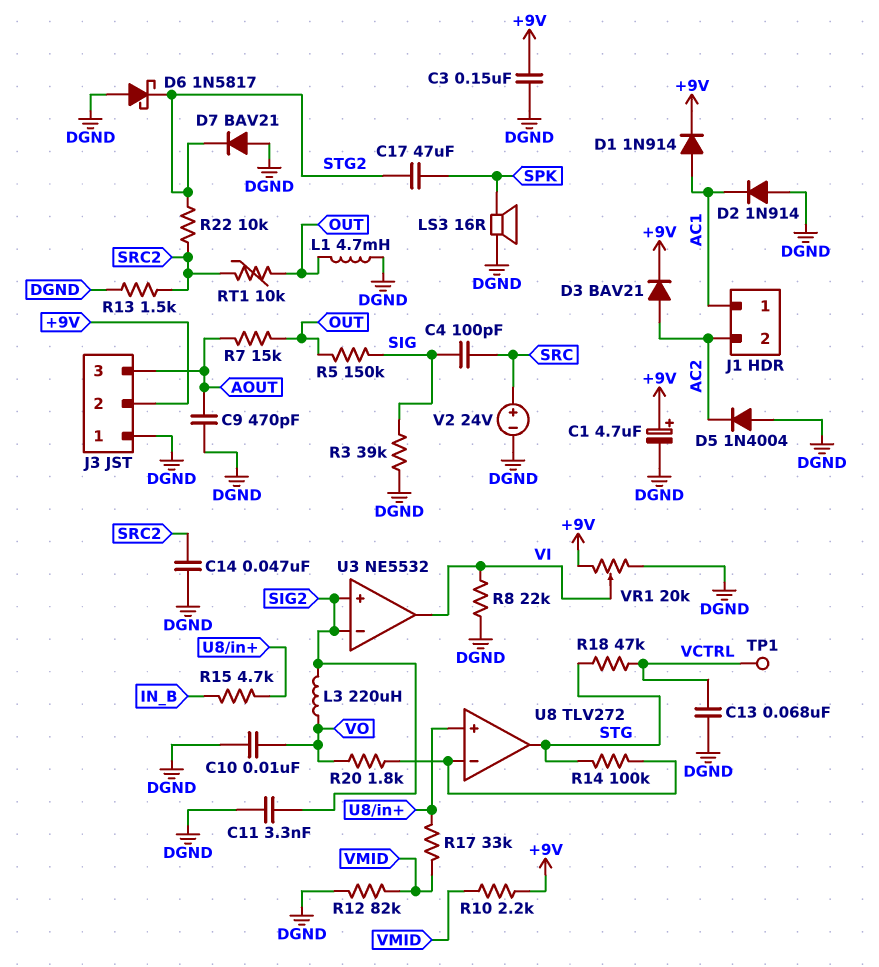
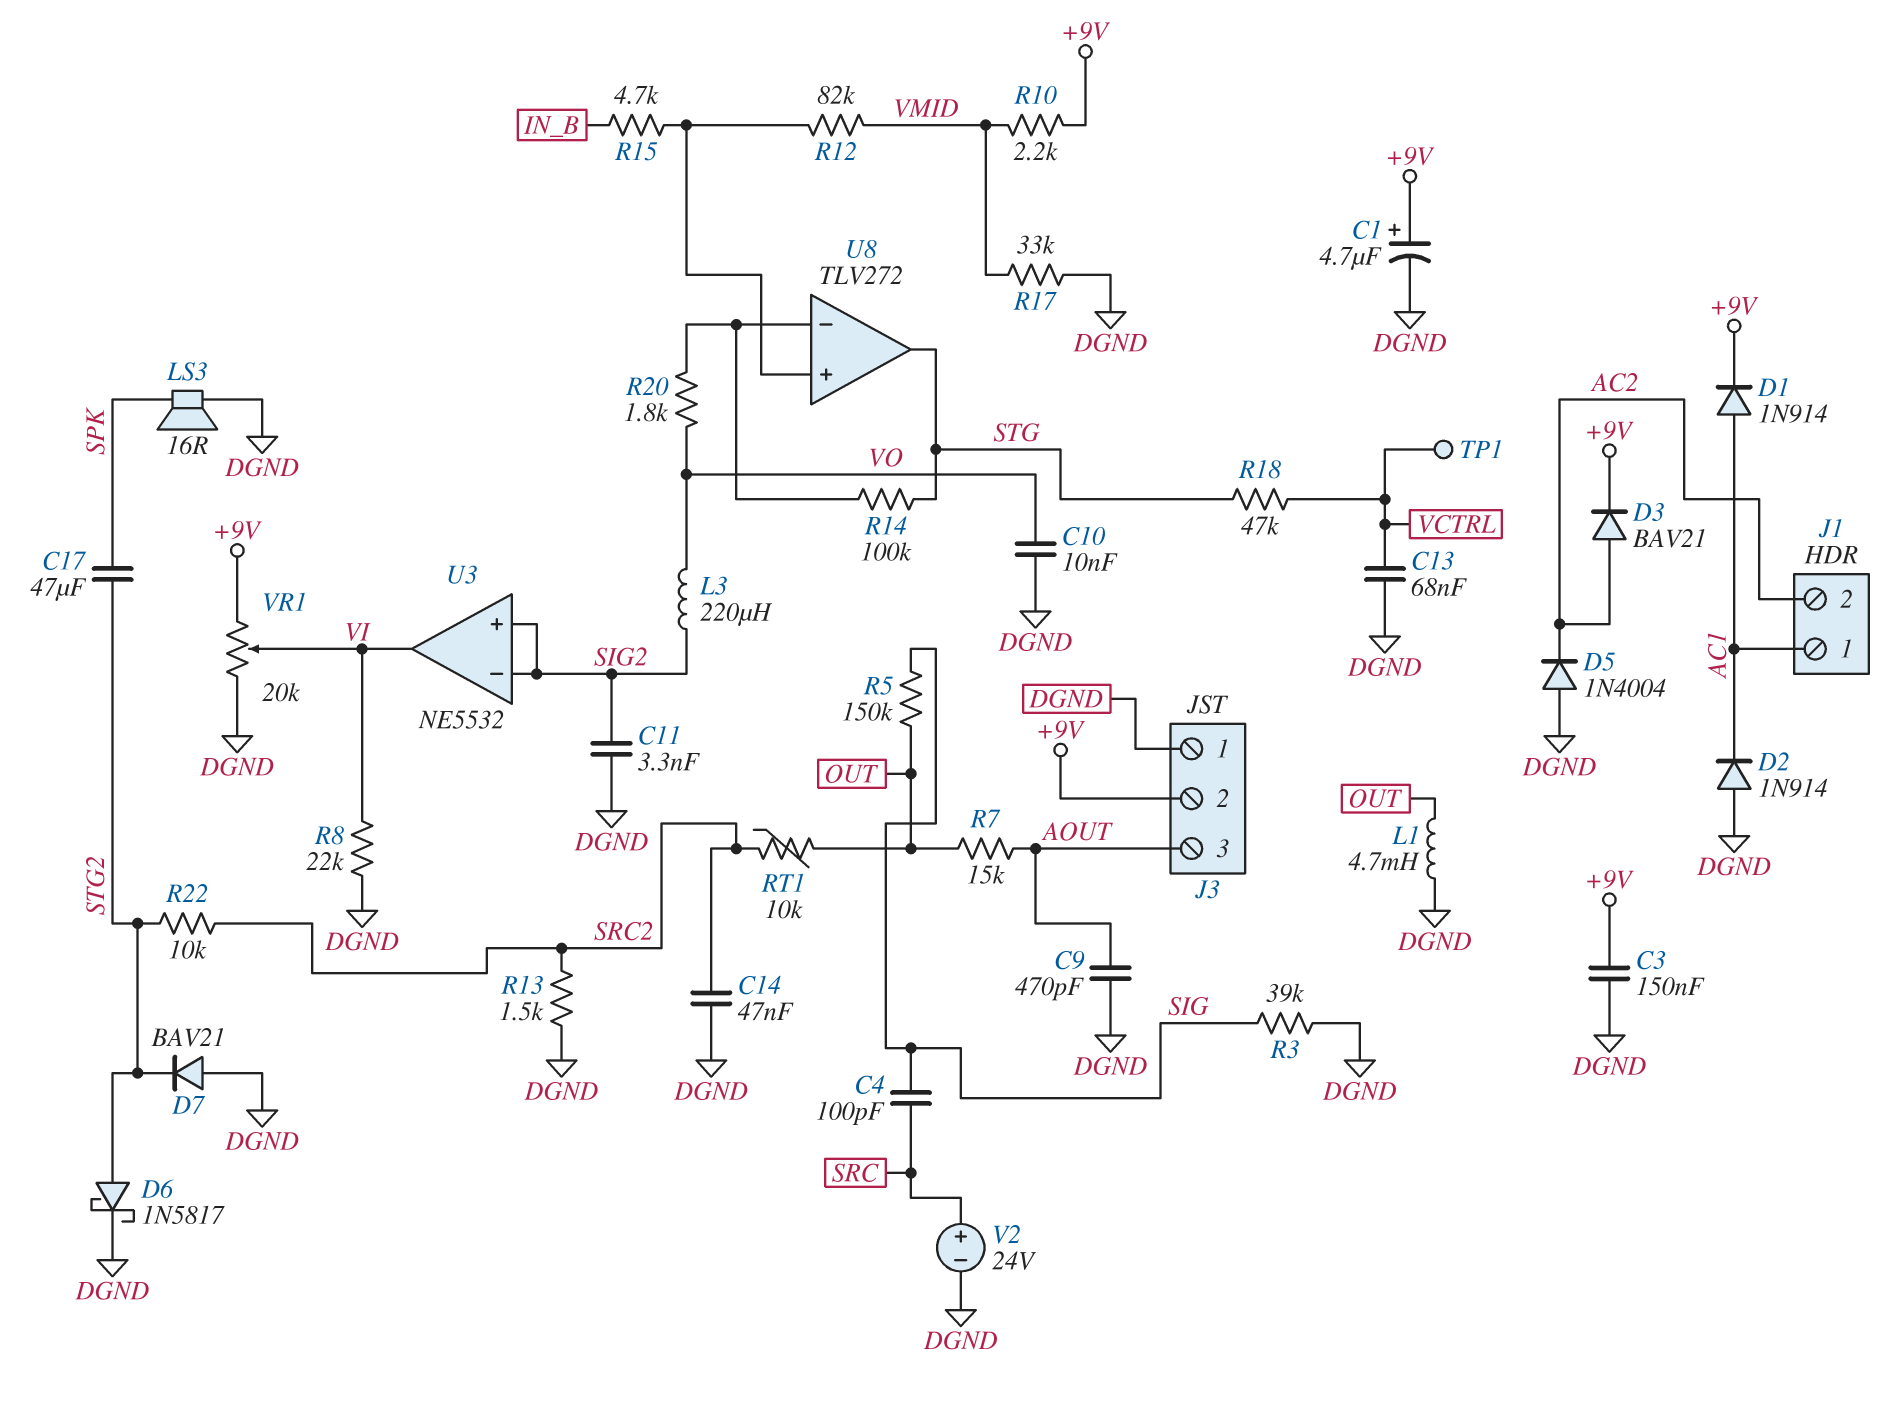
D6: schottky 1N5817 (A DGND, K STG2) -> schottky 1N5817 (A STG2, K DGND)
R12: 82k (DGND, VMID) -> 82k (U8/in+, VMID)
R17: 33k (U8/in+, VMID) -> 33k (DGND, VMID)

